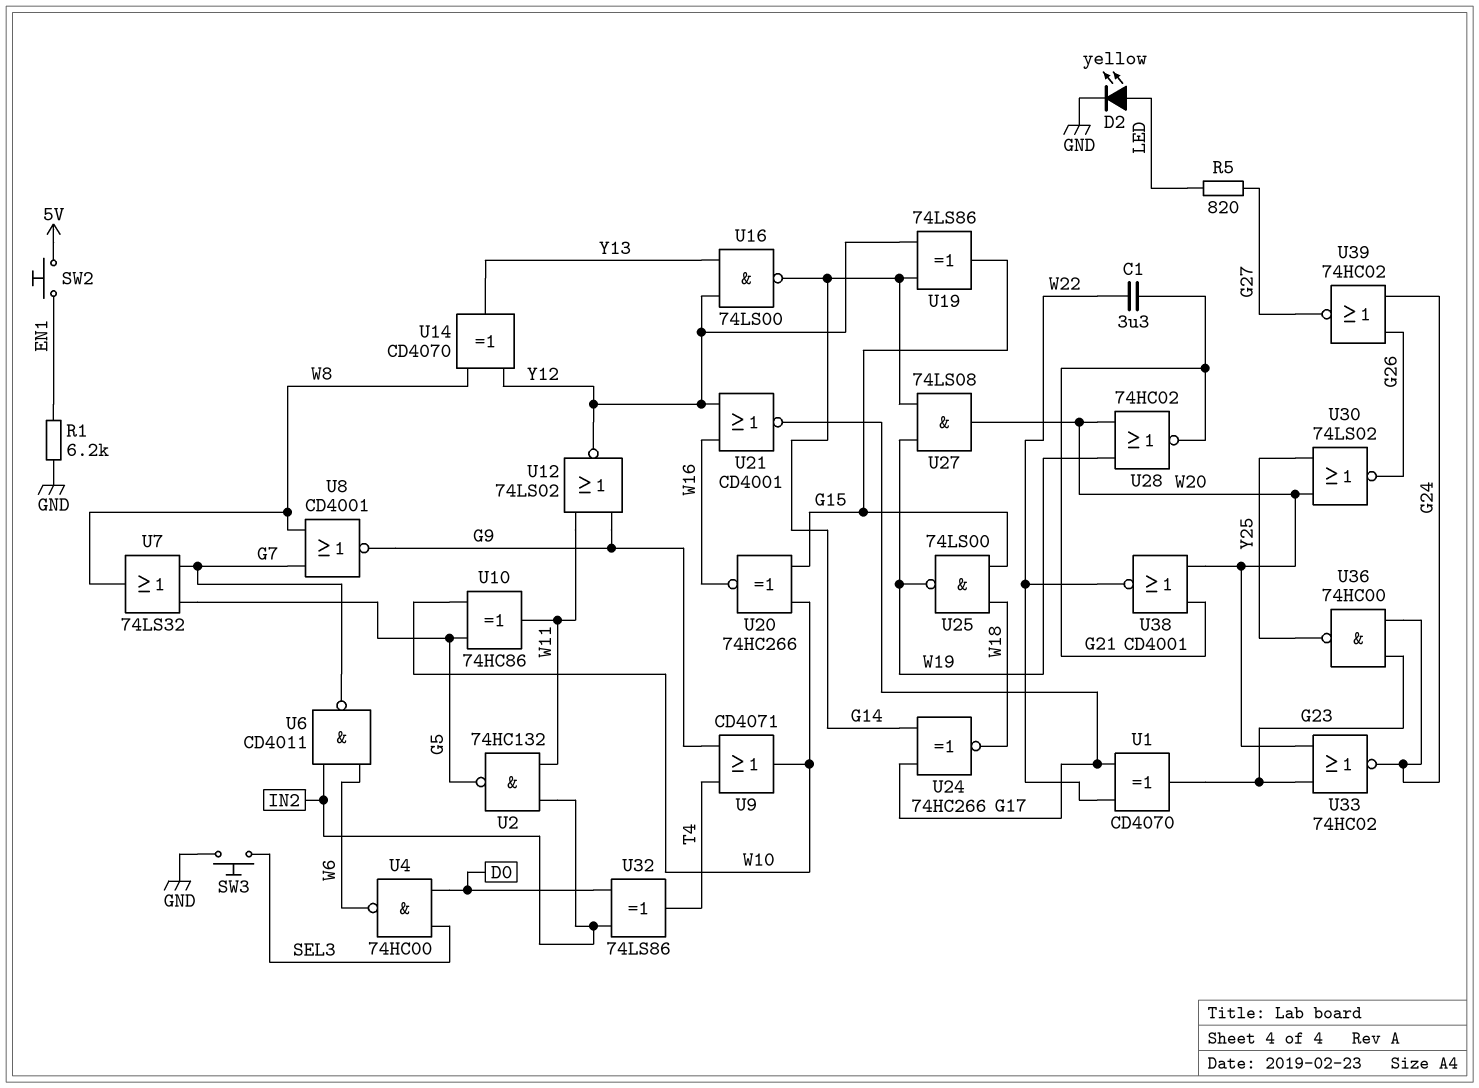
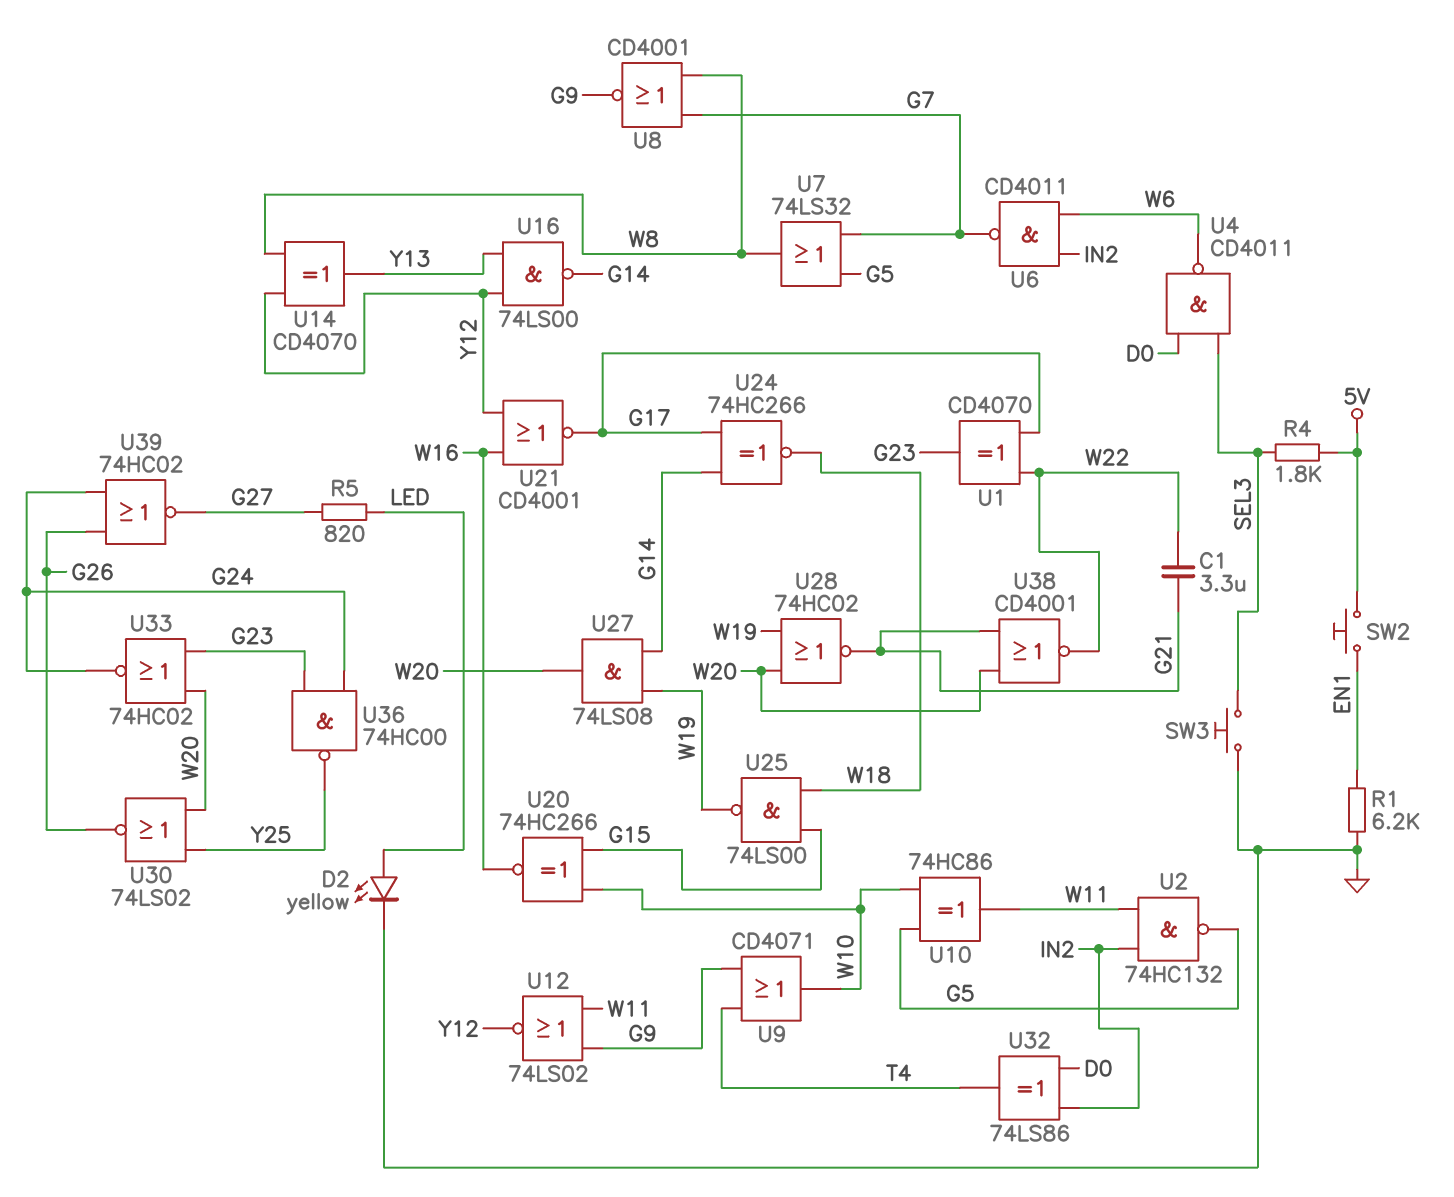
R4: none -> 1.8k (5V, SEL3)
U4: NAND 74HC00 (in D0, in SEL3, out W6) -> NAND CD4011 (in D0, in SEL3, out W6)
U19: XOR 74LS86 (in G14, in Y12, out G15) -> none

